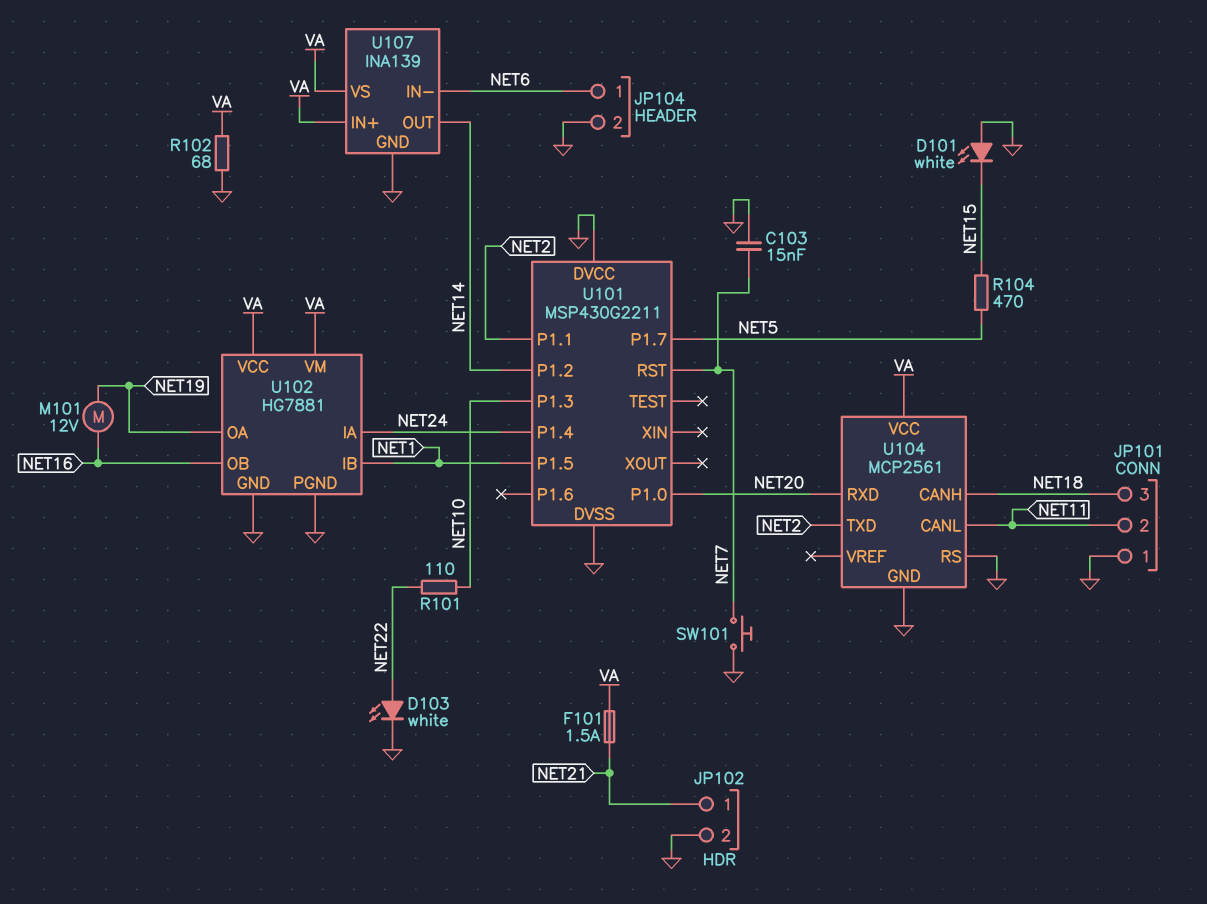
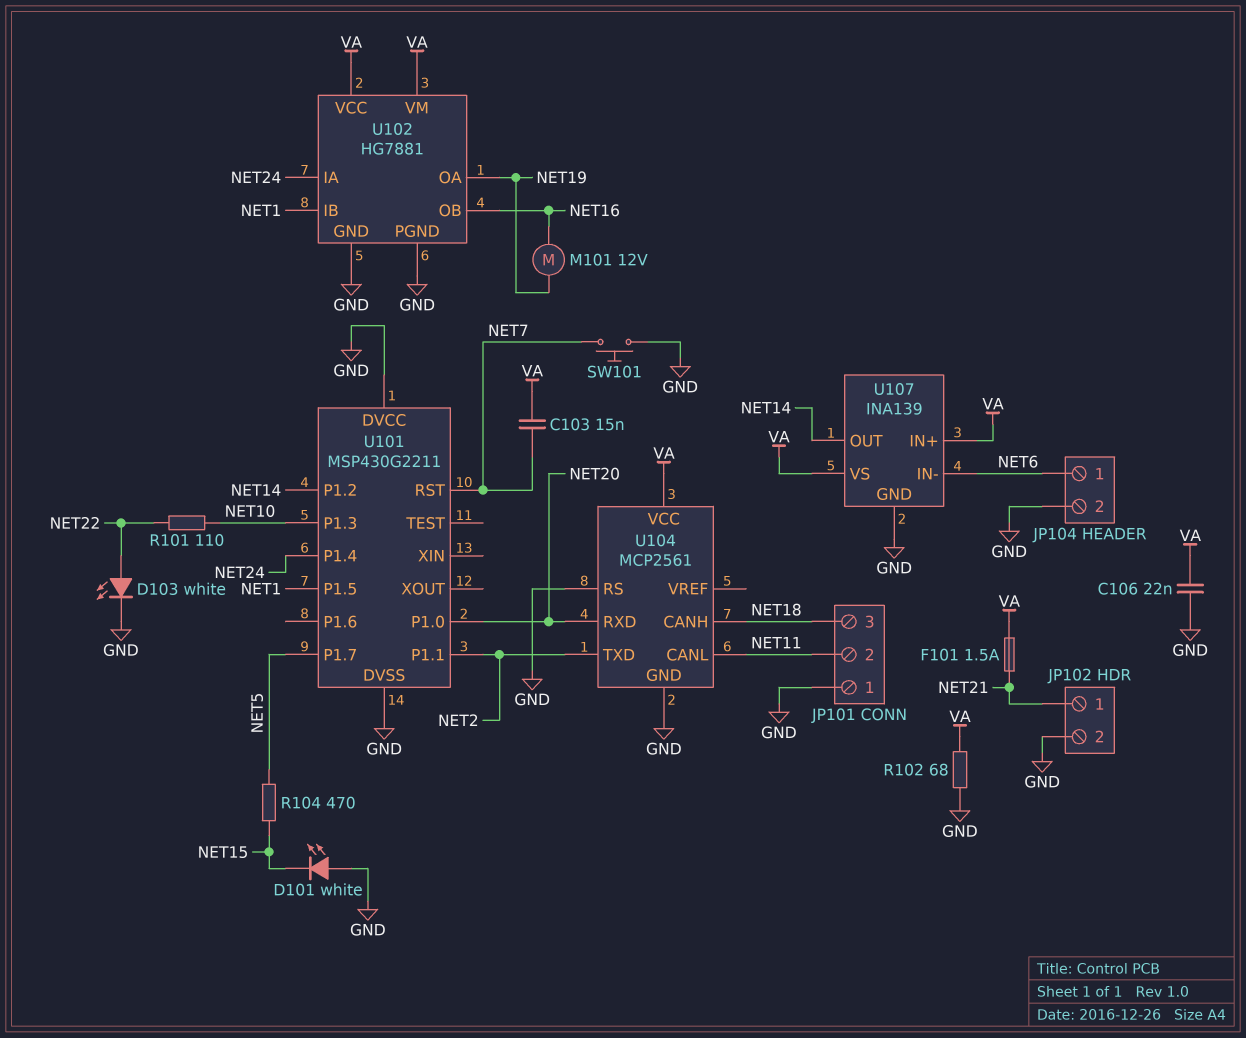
C103: 15nF (GND, NET7) -> 15nF (NET7, VA)
C106: none -> 22nF (GND, VA)

